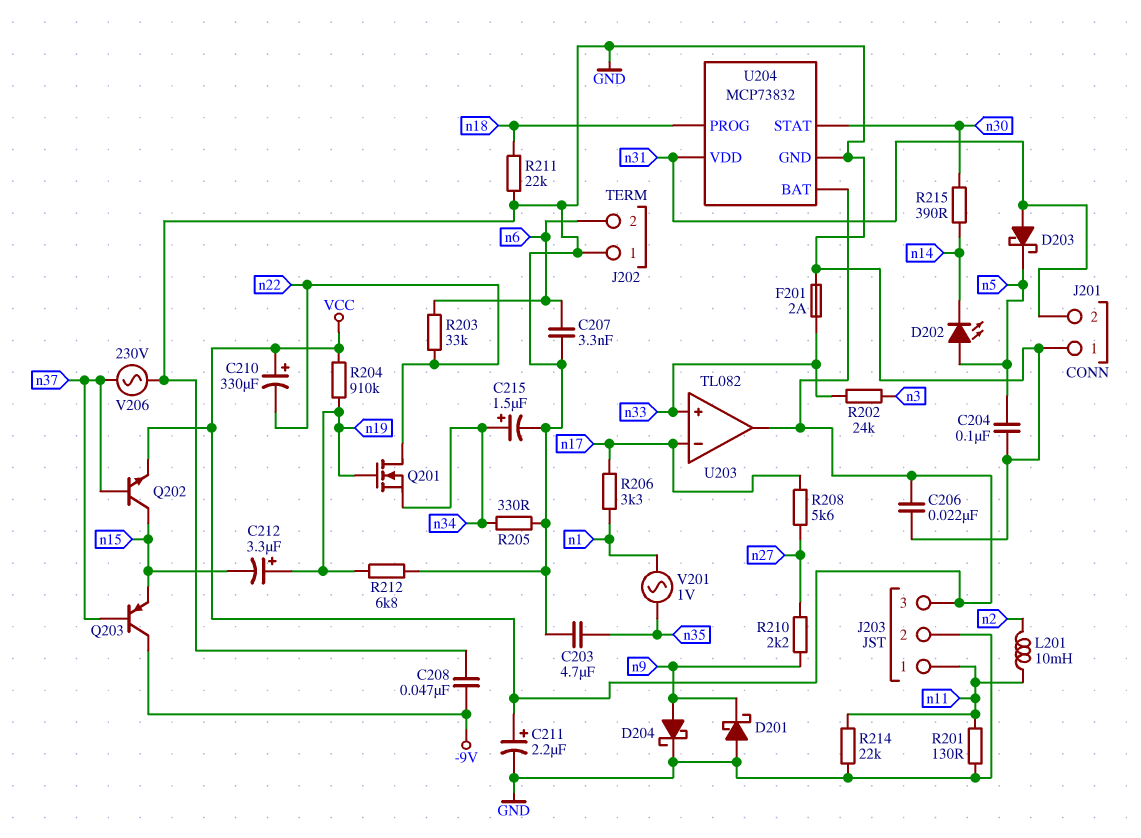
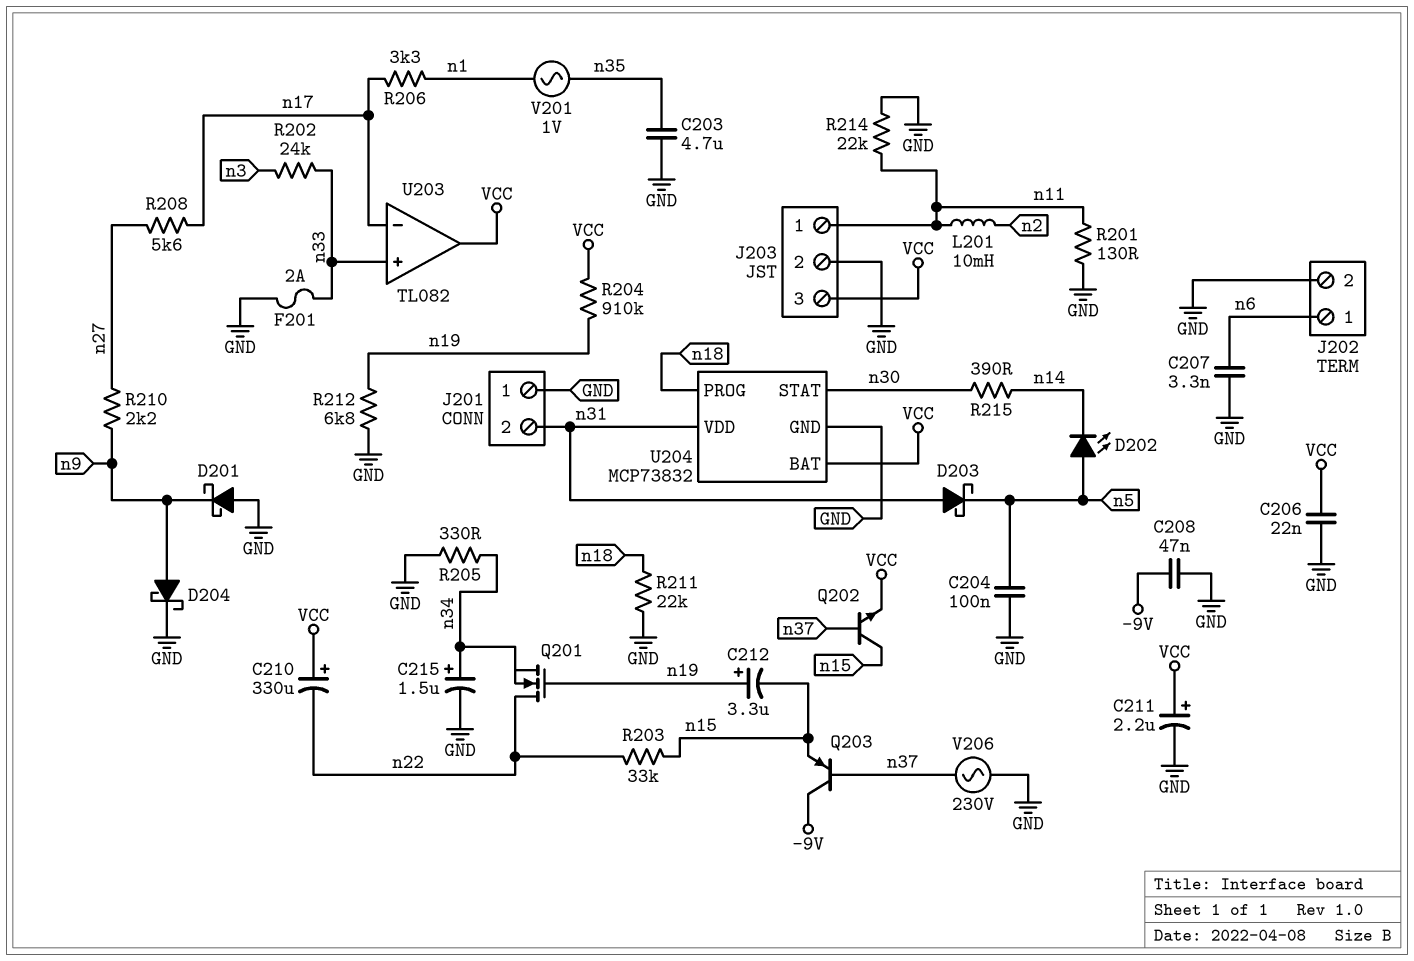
J202 pin 1: GND -> n6
J202 pin 2: n6 -> GND
R203: 33k (n6, n22) -> 33k (n15, n22)

